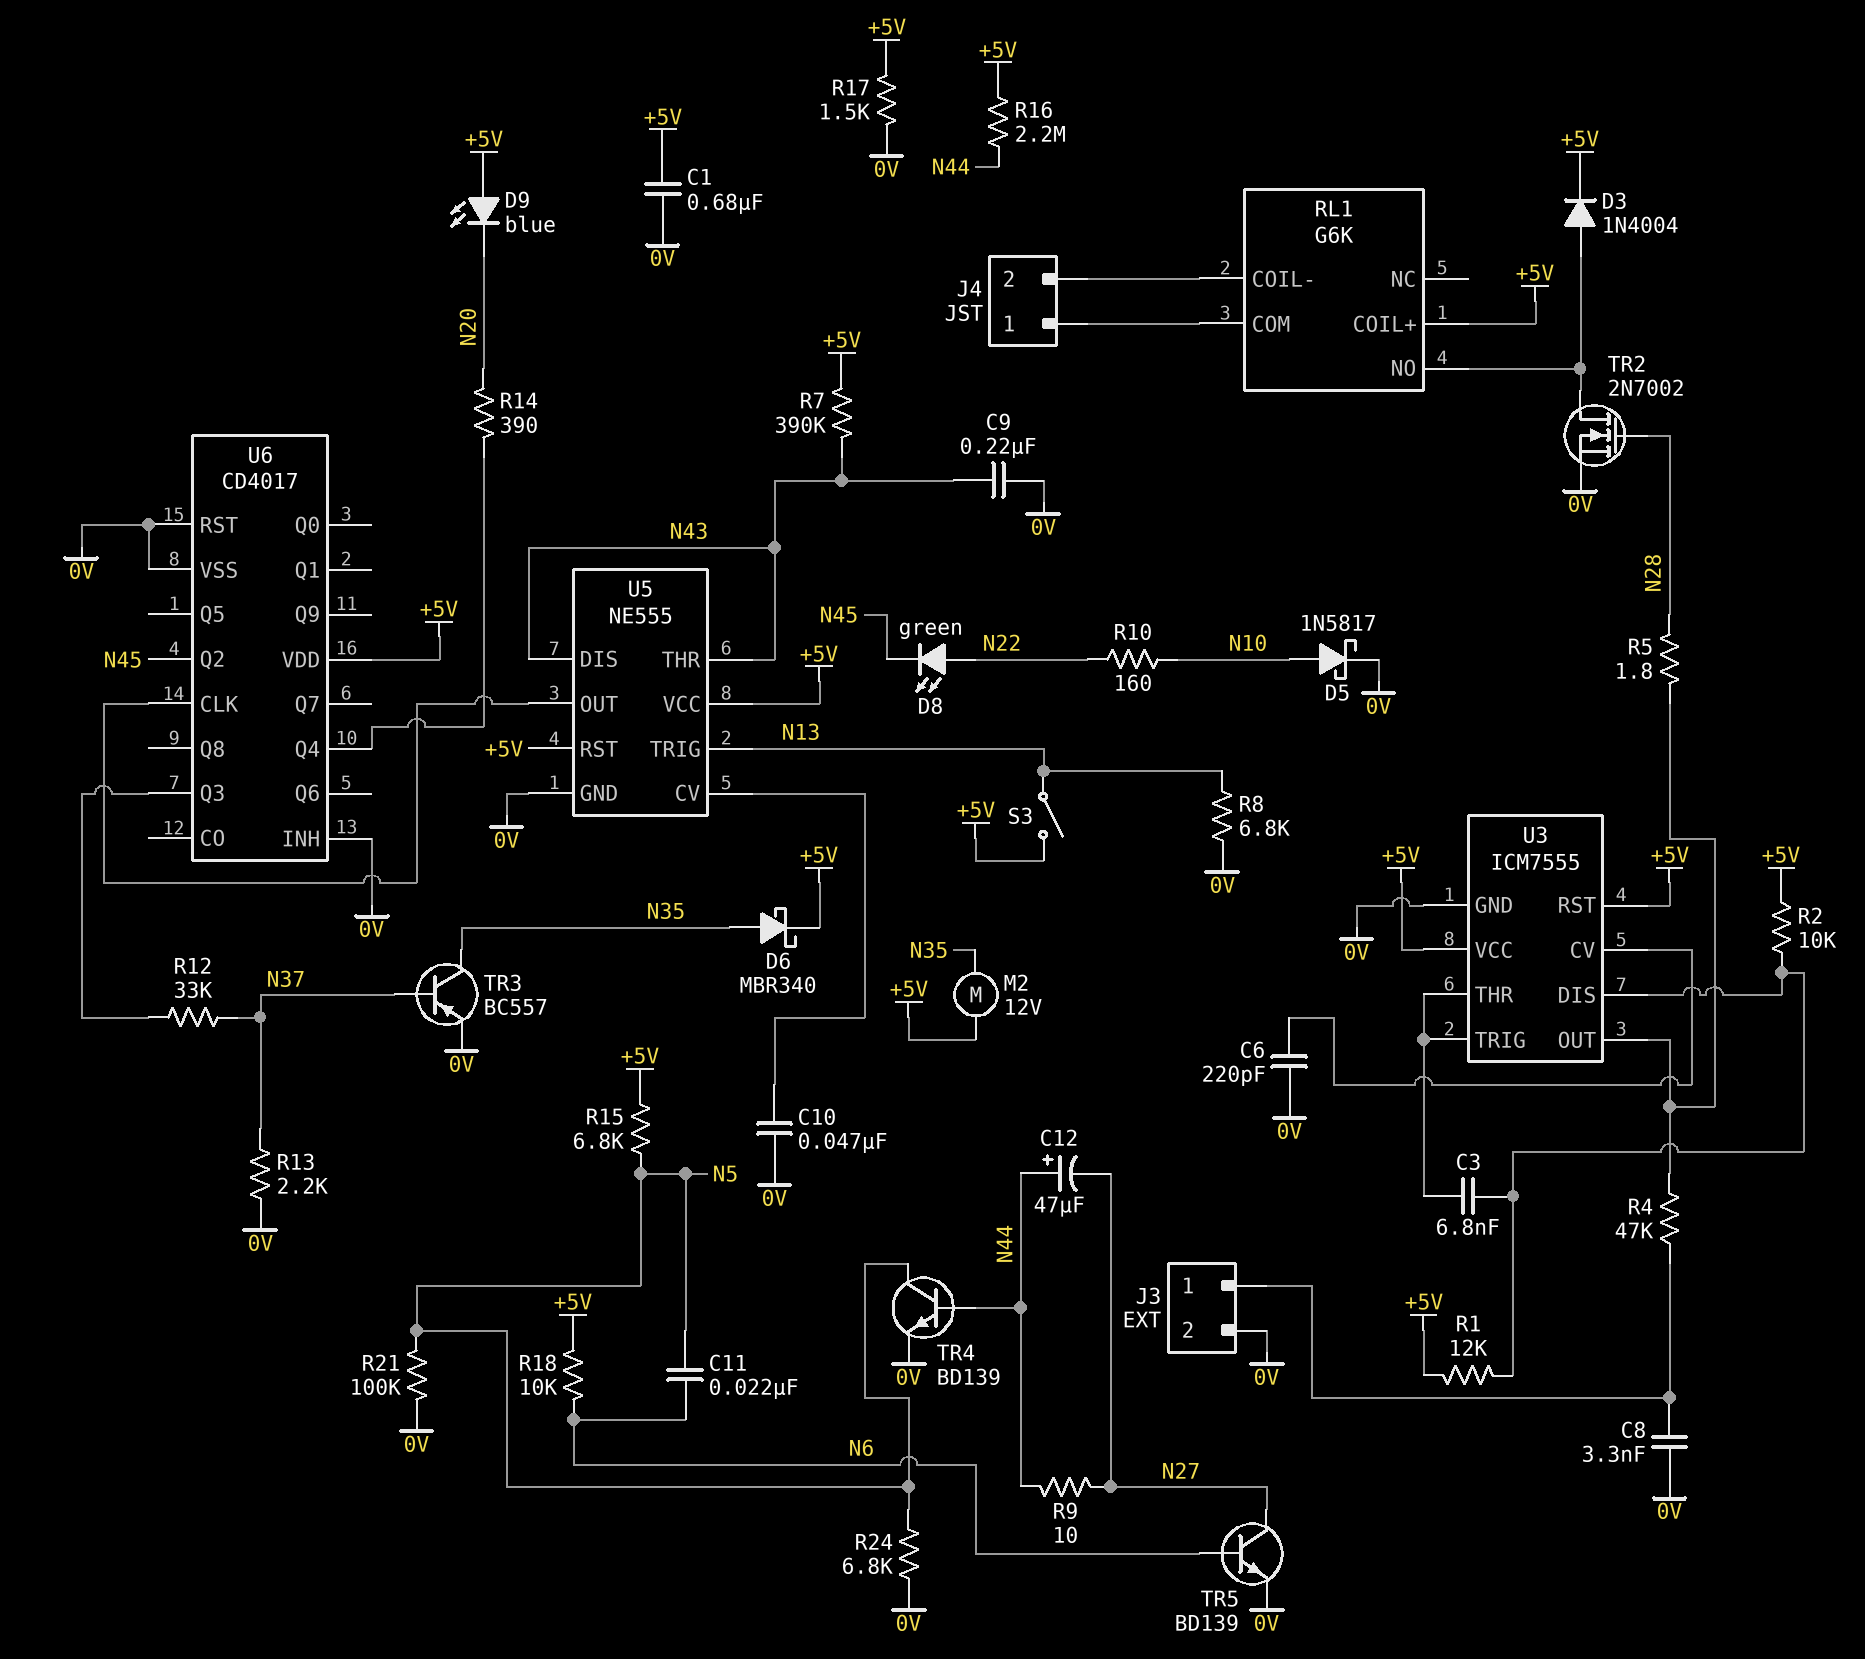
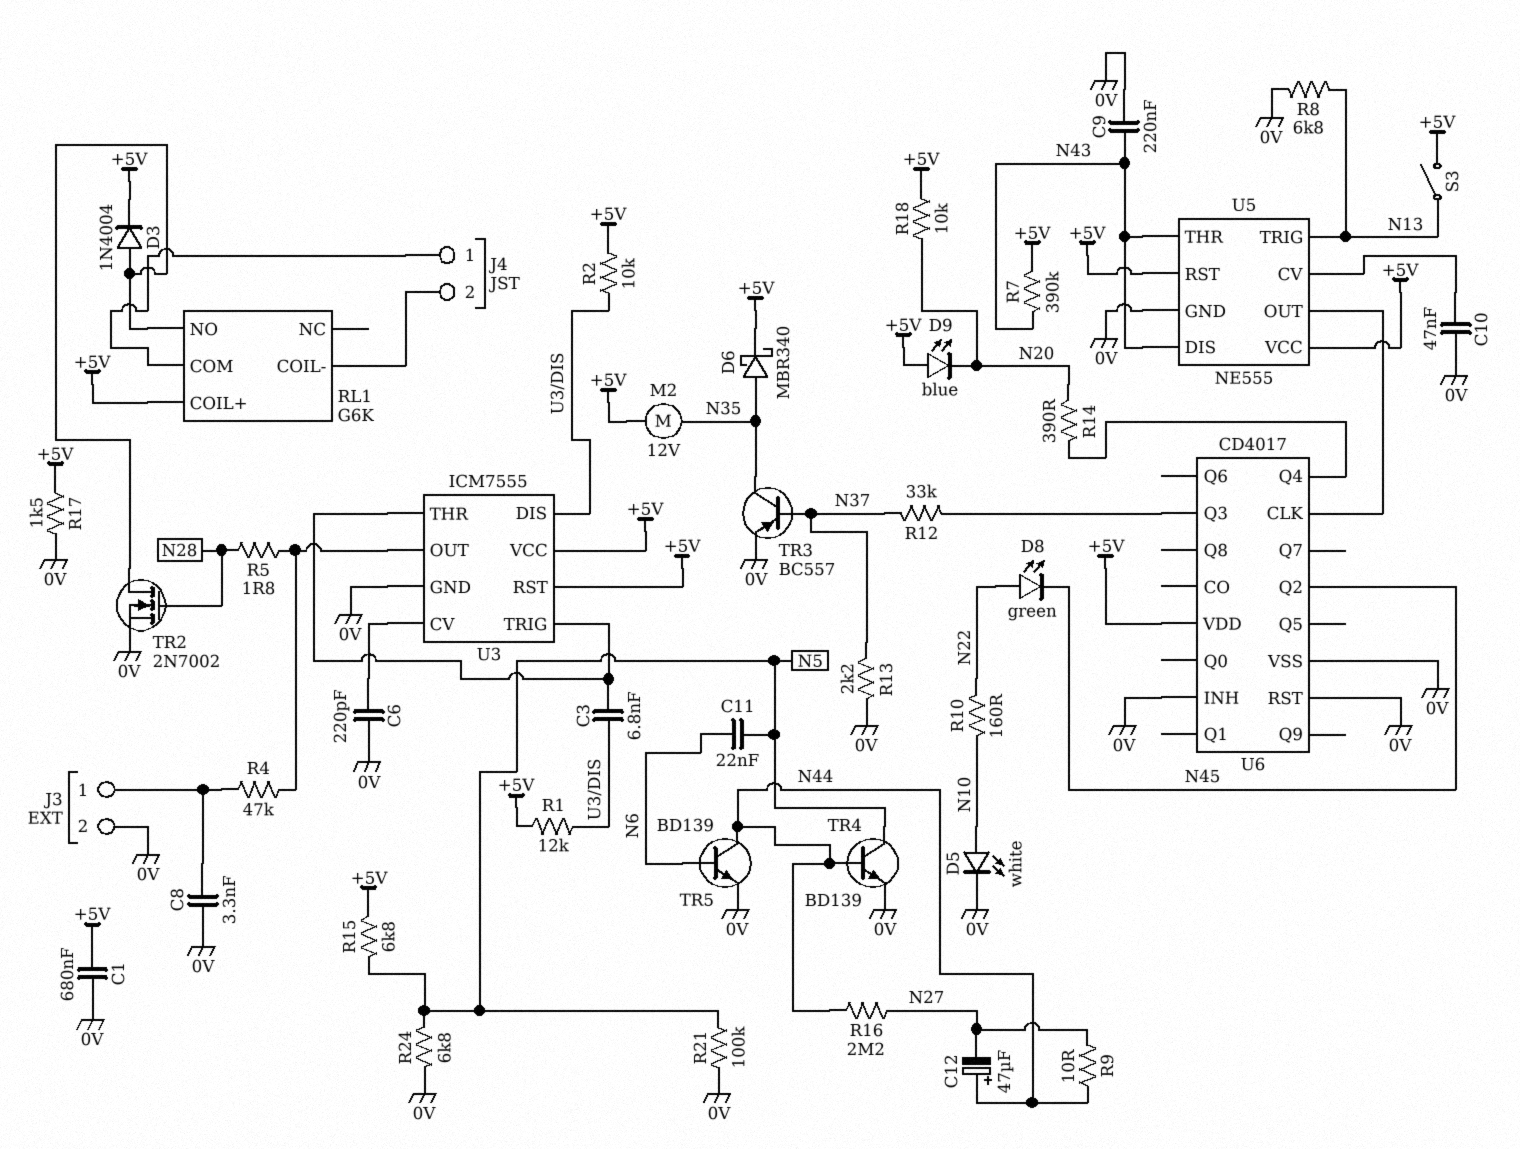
D5: schottky 1N5817 (A N10, K 0V) -> LED white (A N10, K 0V)
R16: 2.2M (+5V, N44) -> 2.2M (N27, N44)
R18: 10k (+5V, N6) -> 10k (+5V, N20)
TR5: NPN BD139 (B N6, C N27, E 0V) -> NPN BD139 (B N6, C N44, E 0V)

